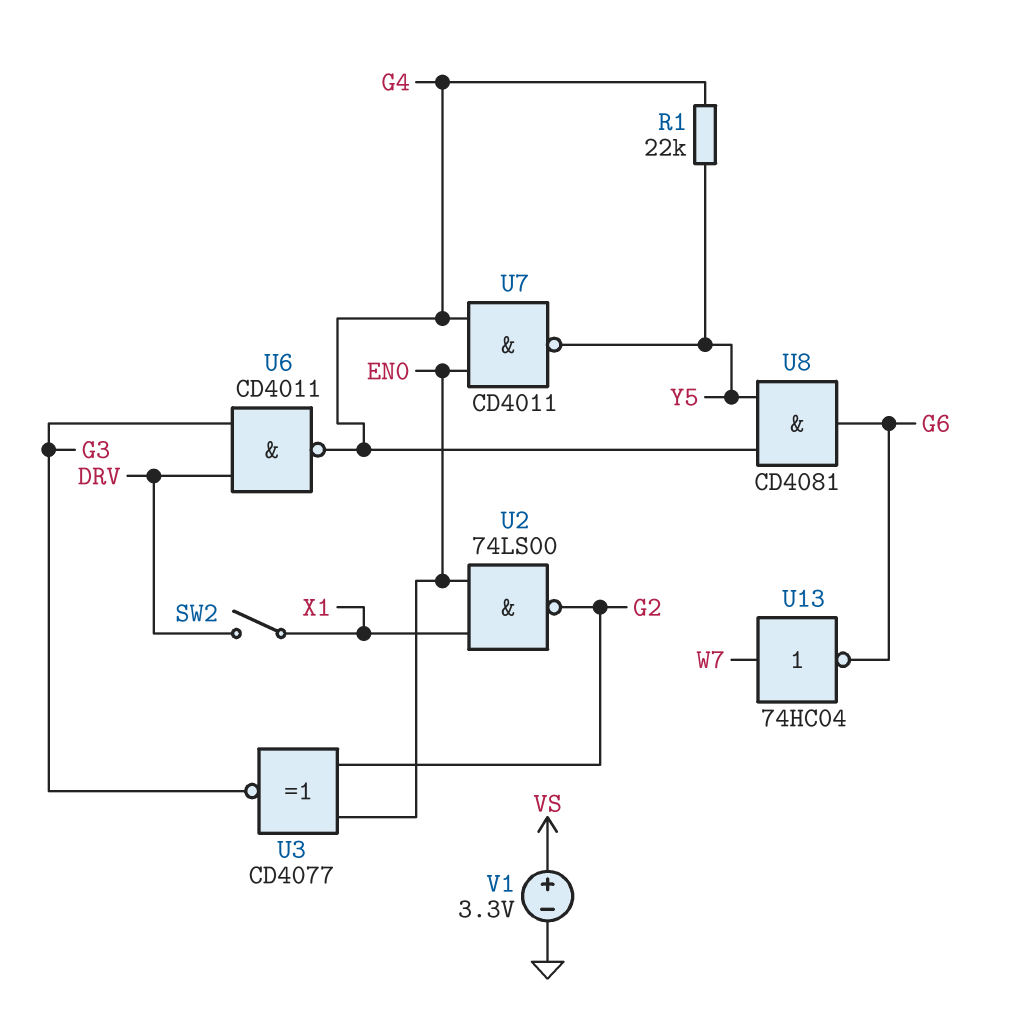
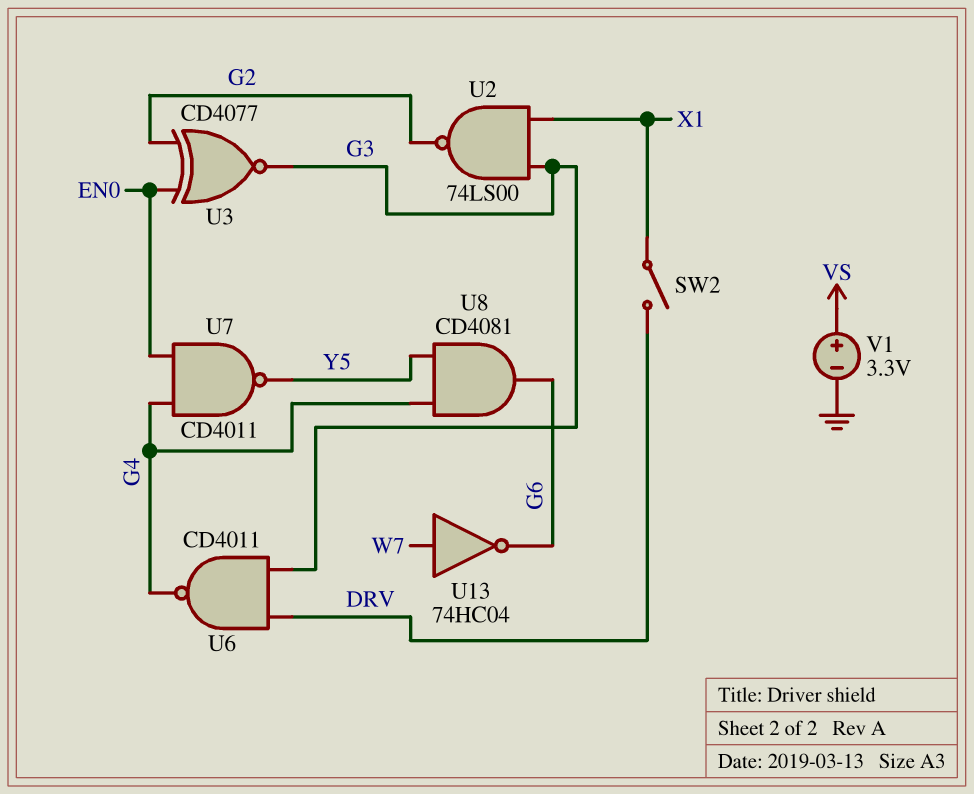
R1: 22k (G4, Y5) -> none
U2: NAND 74LS00 (in EN0, in X1, out G2) -> NAND 74LS00 (in G3, in X1, out G2)

